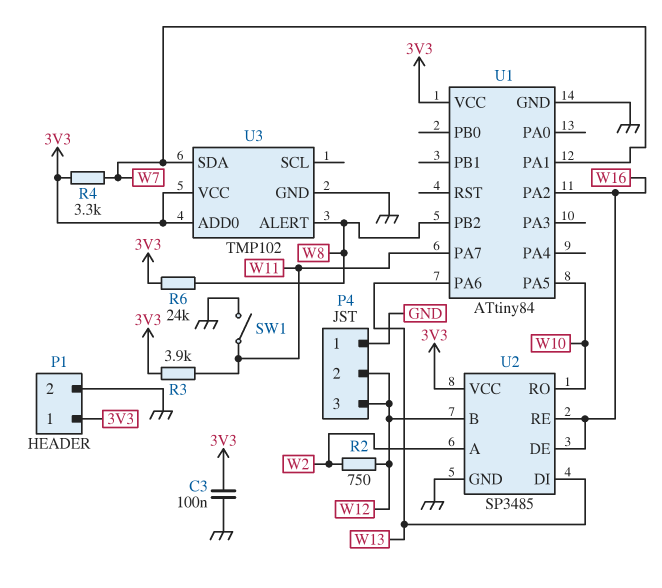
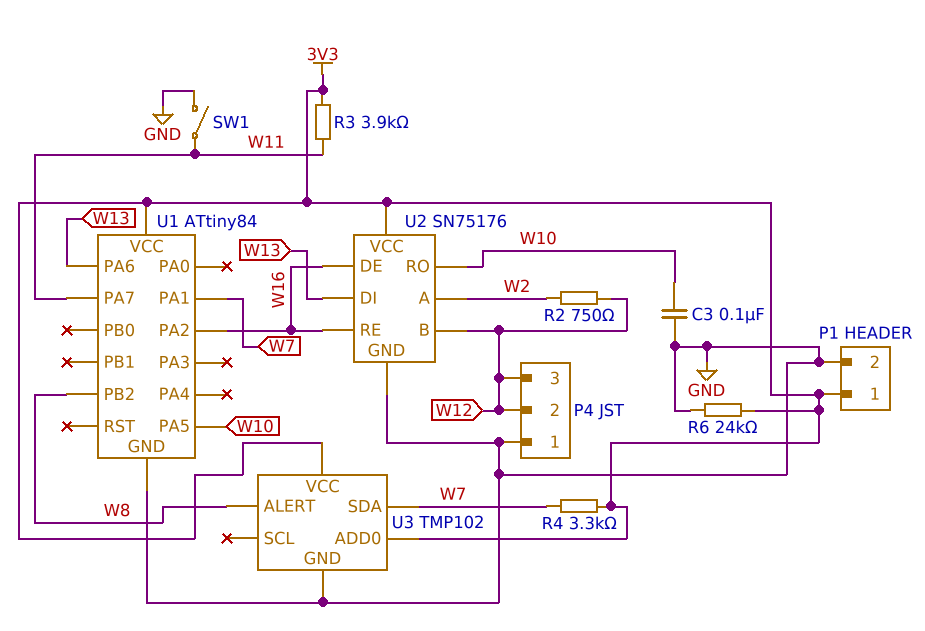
C3: 100nF (3V3, GND) -> 100nF (GND, W10)
R6: 24k (3V3, W8) -> 24k (3V3, GND)
U2: SP3485 -> SN75176

